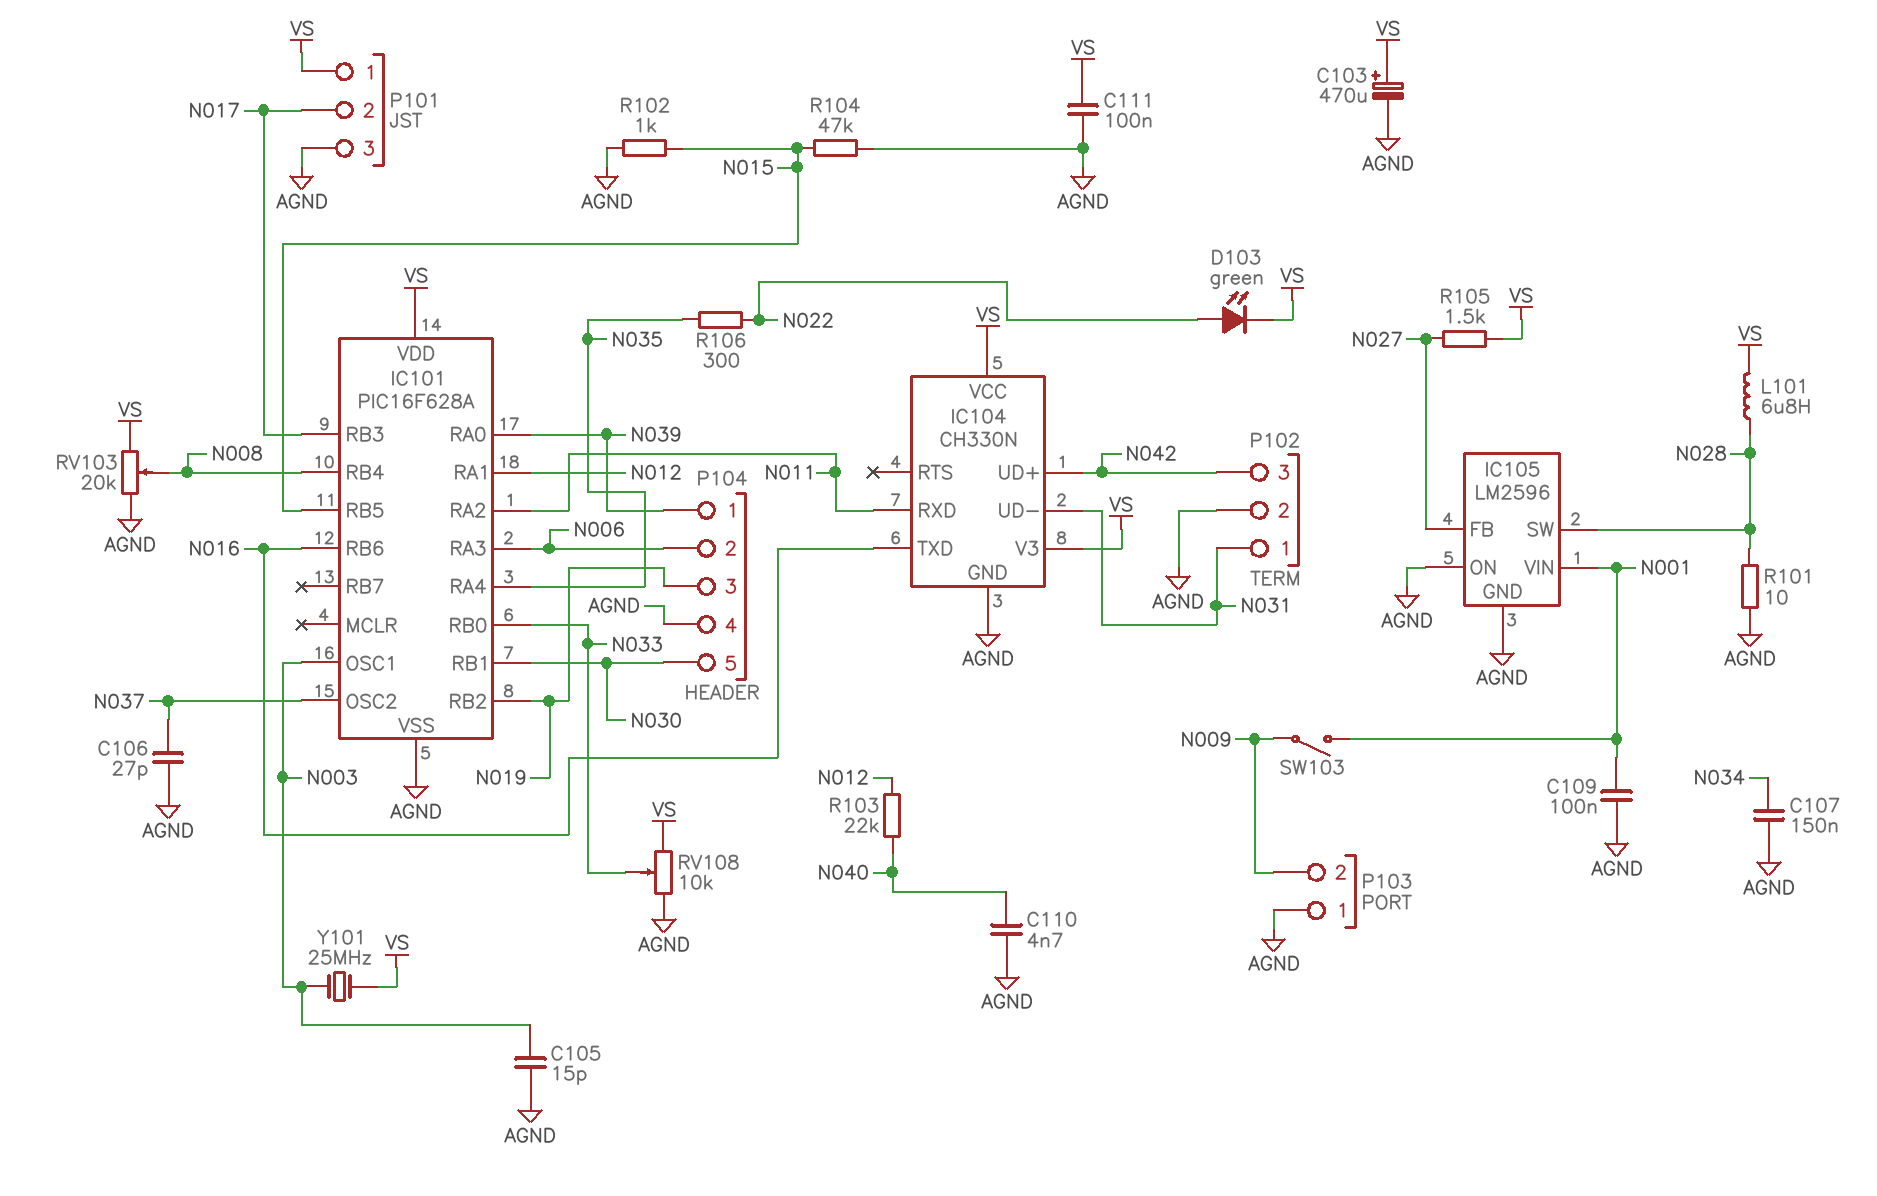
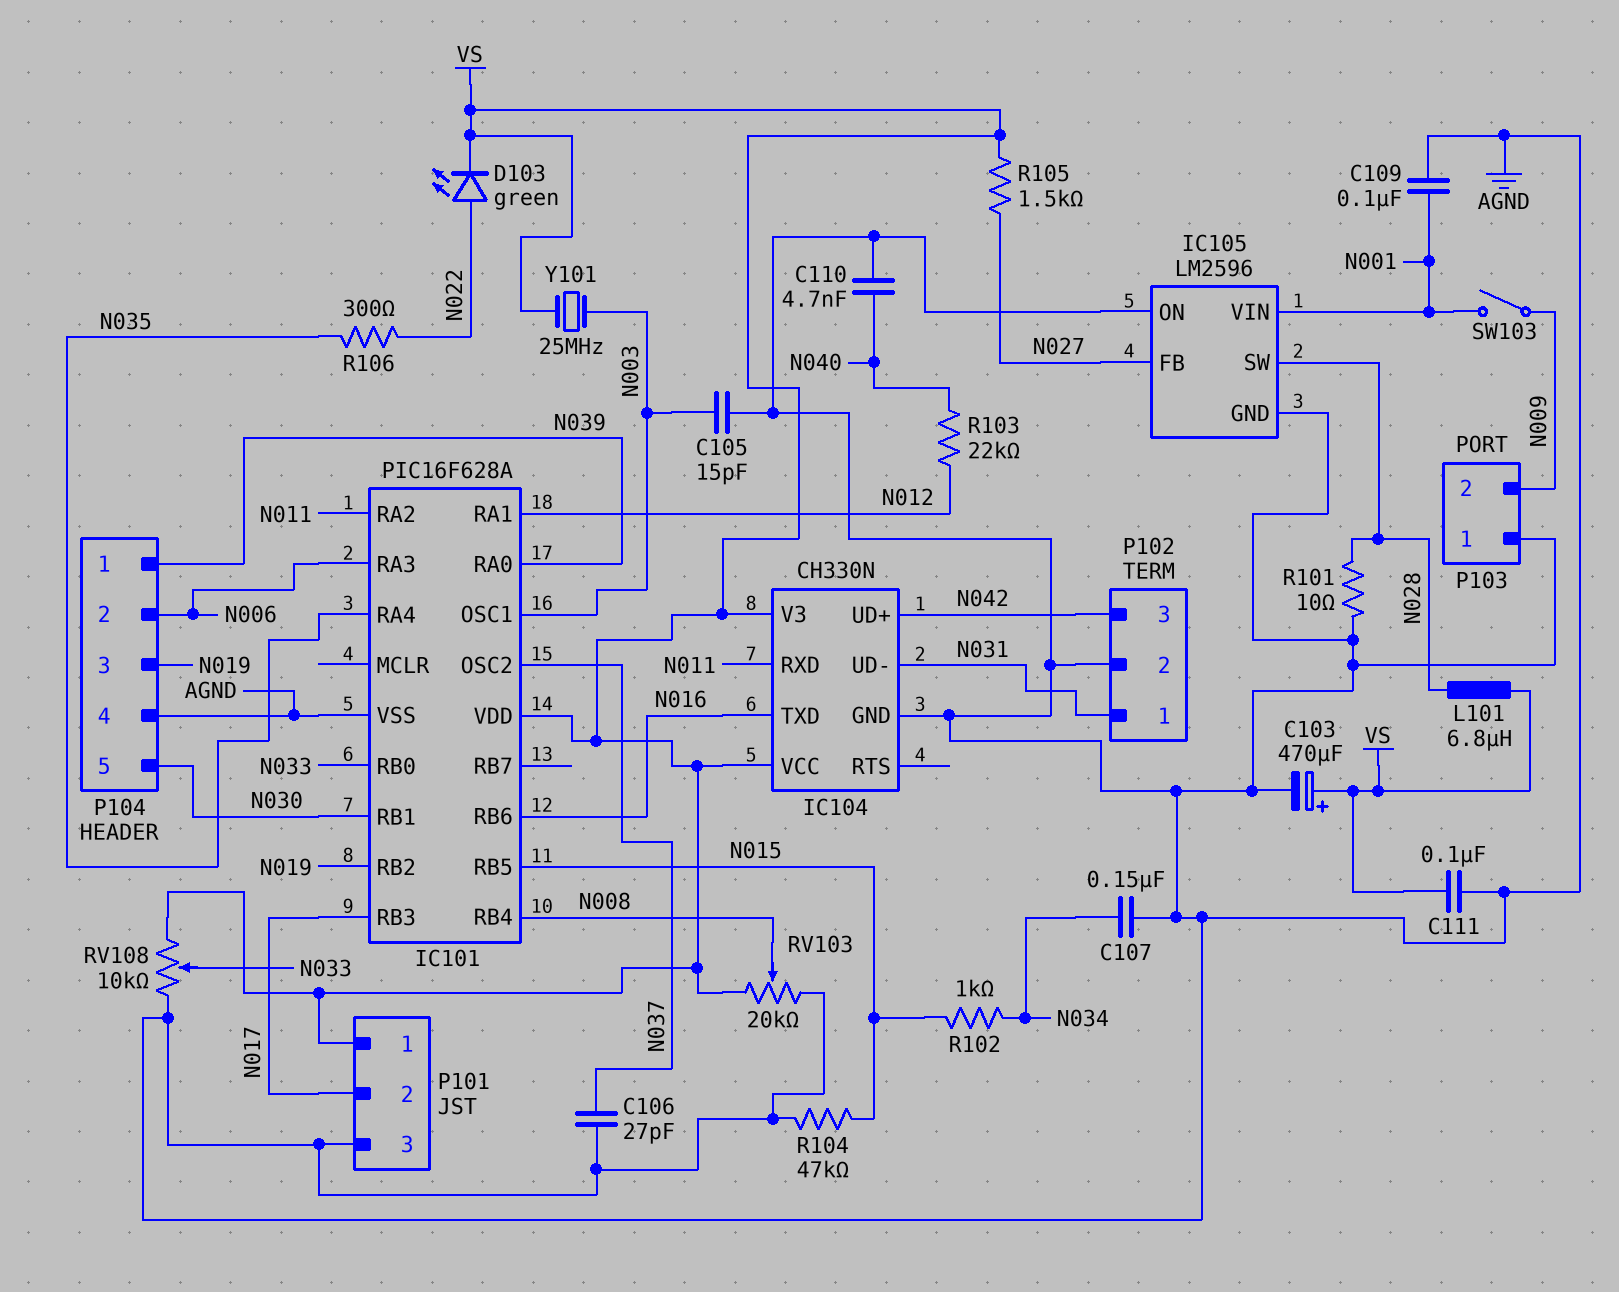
R102: 1k (AGND, N015) -> 1k (N015, N034)

